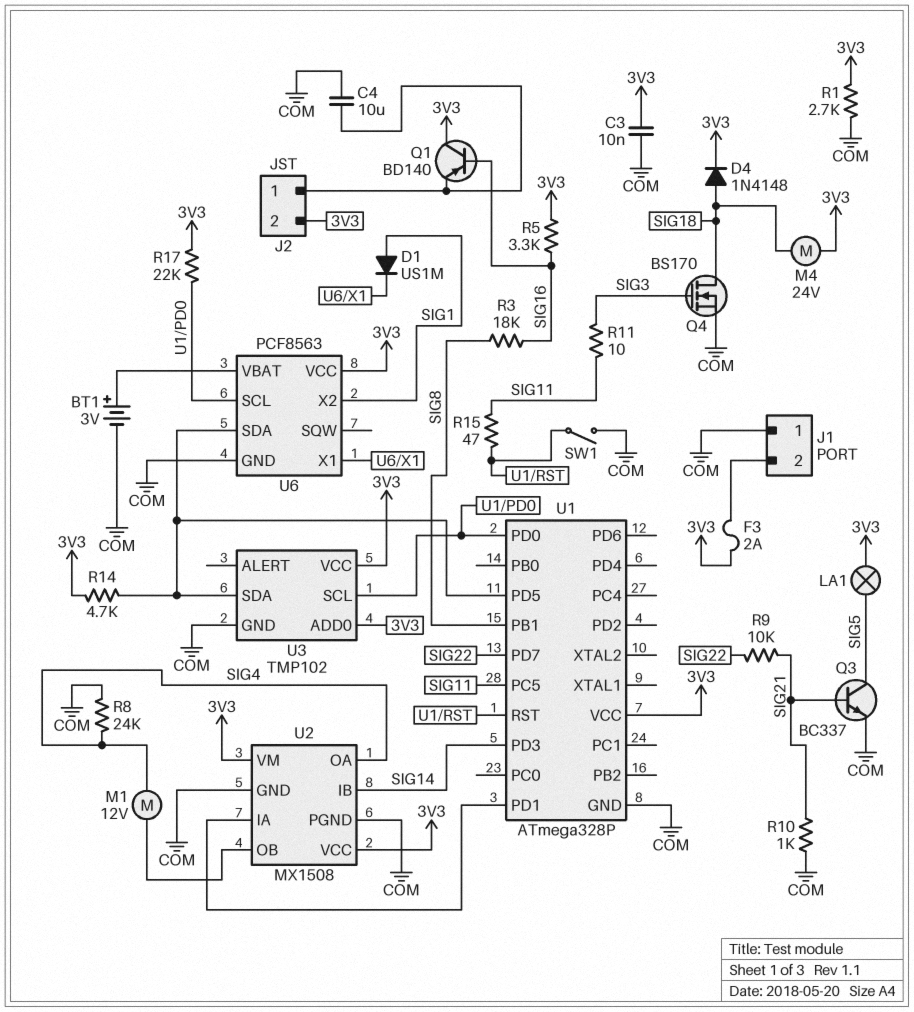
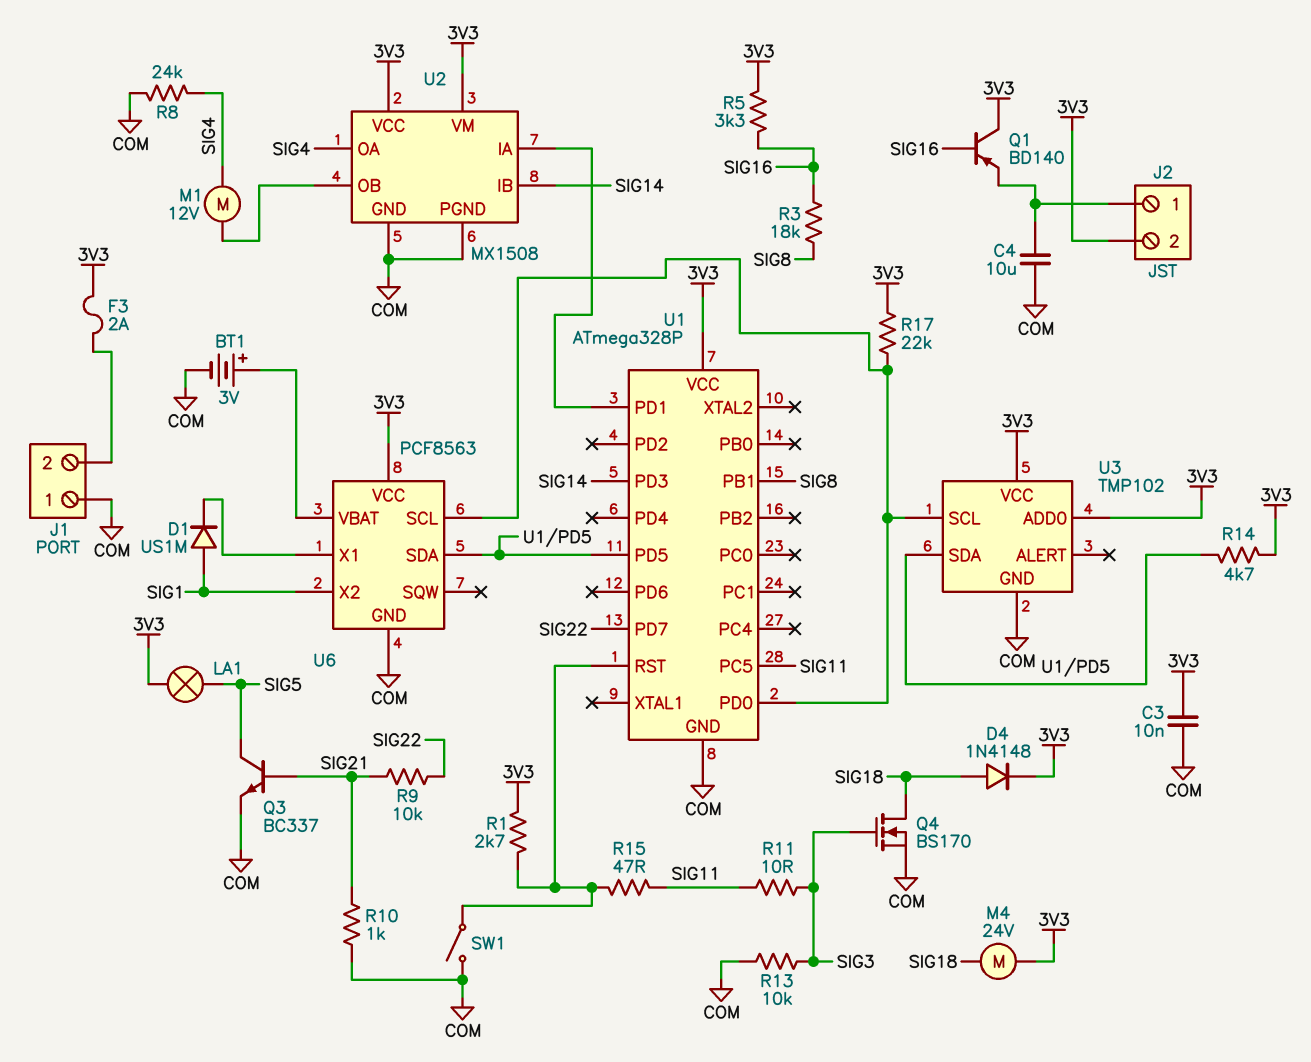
R1: 2.7k (3V3, COM) -> 2.7k (3V3, U1/RST)
R13: none -> 10k (COM, SIG3)

